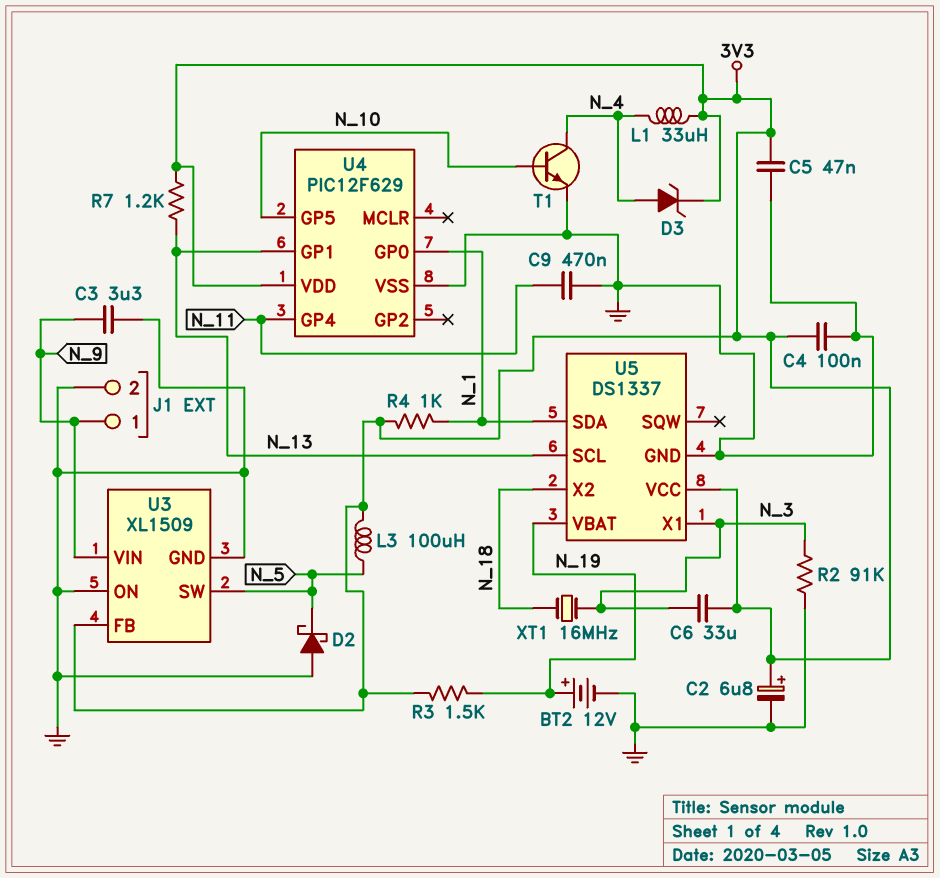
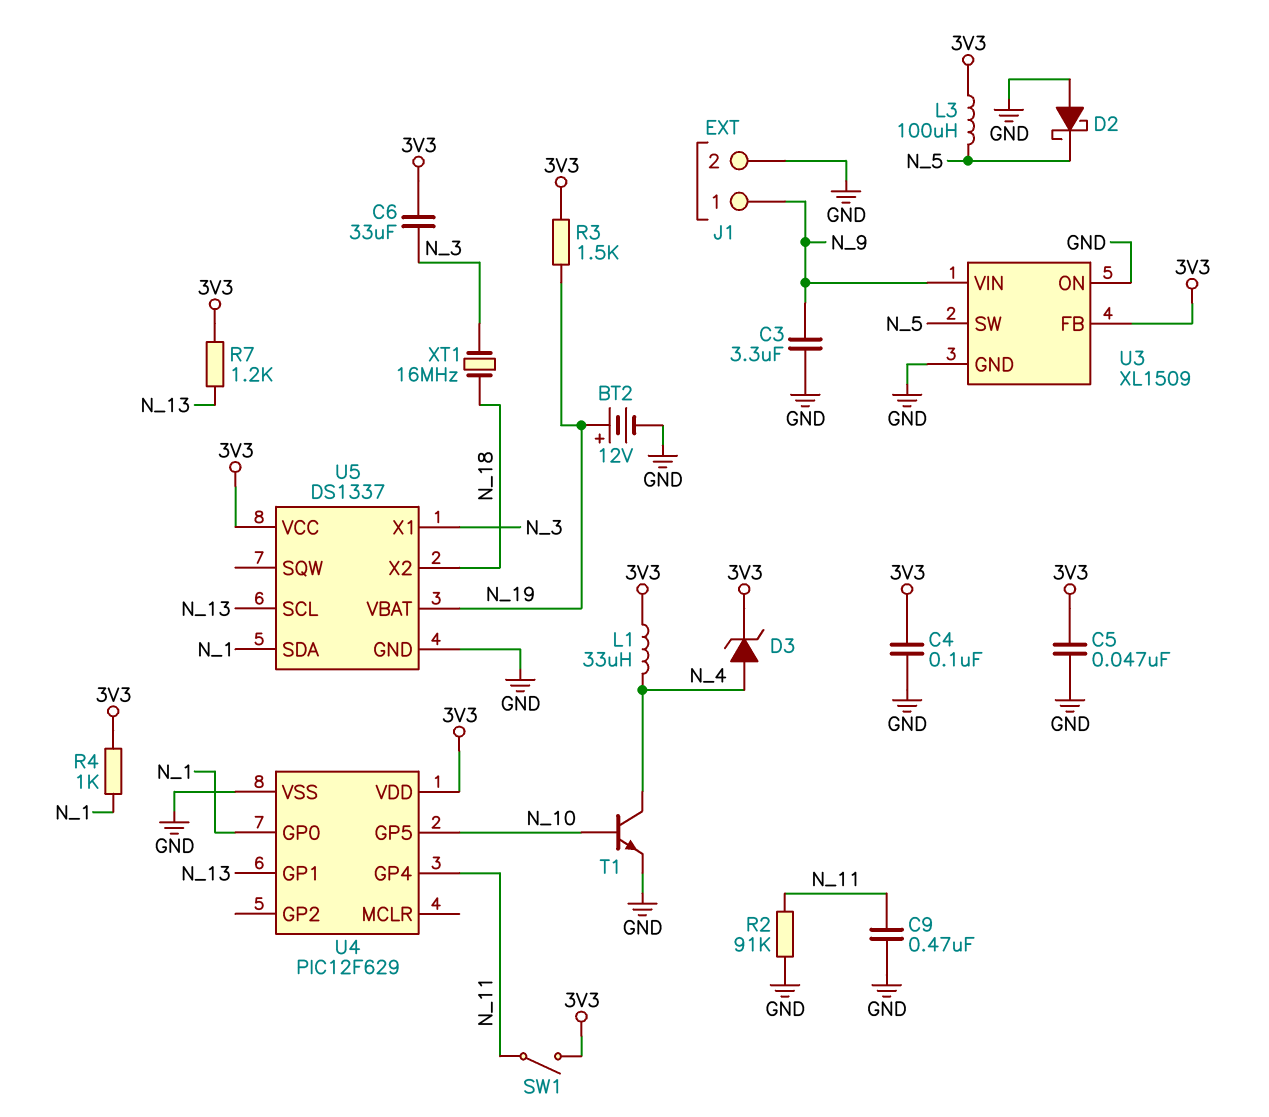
C2: 6.8uF (plus 3V3, minus GND) -> none
R2: 91k (GND, N_3) -> 91k (GND, N_11)
SW1: none -> switch (3V3, N_11)

